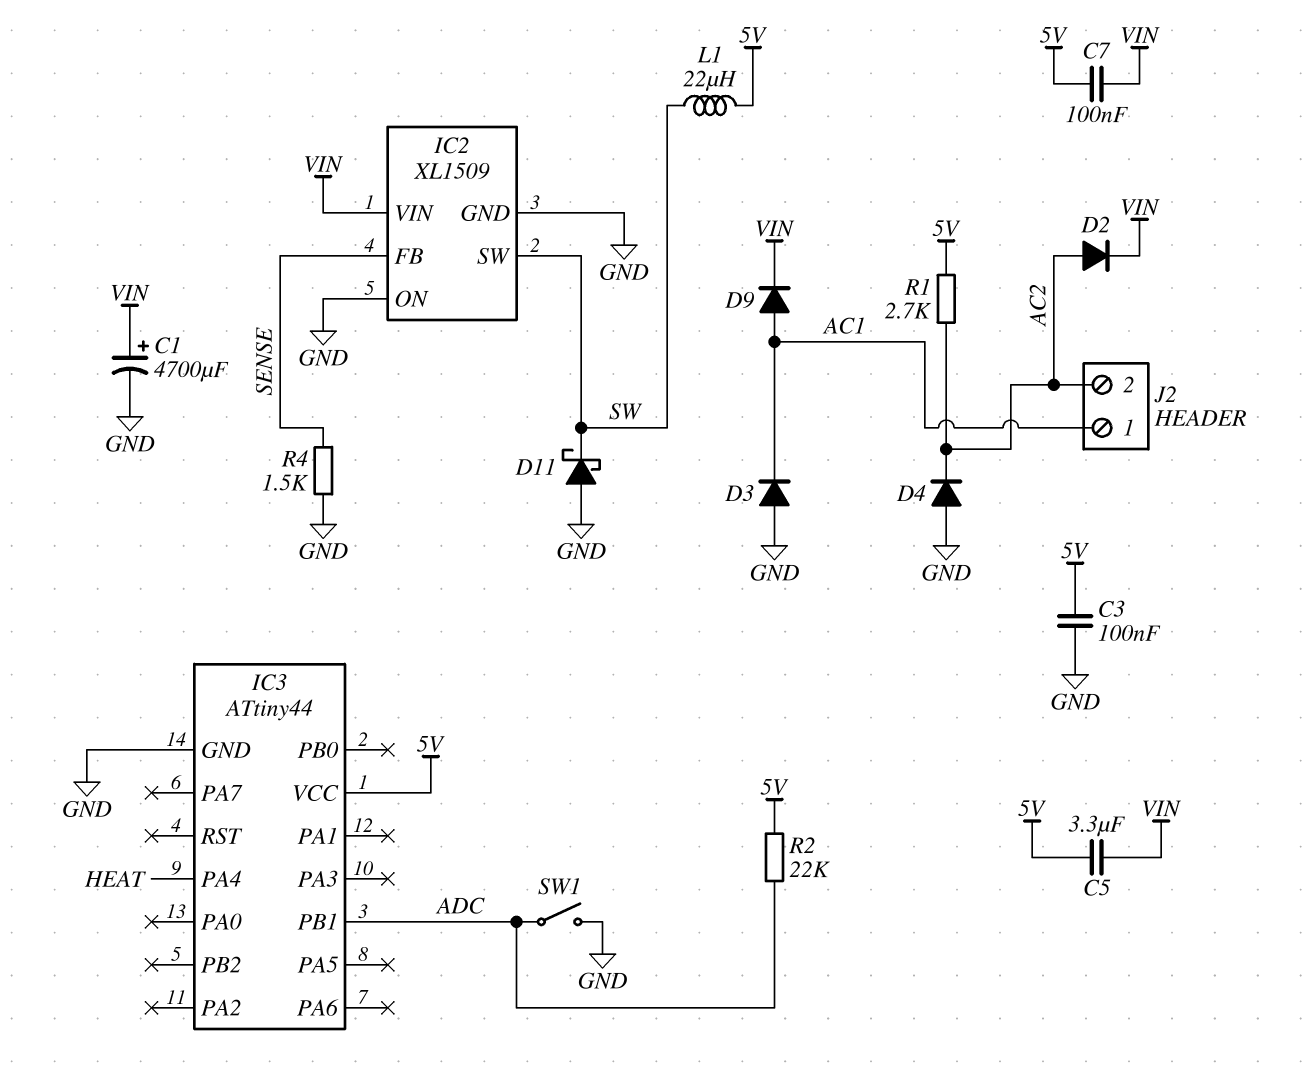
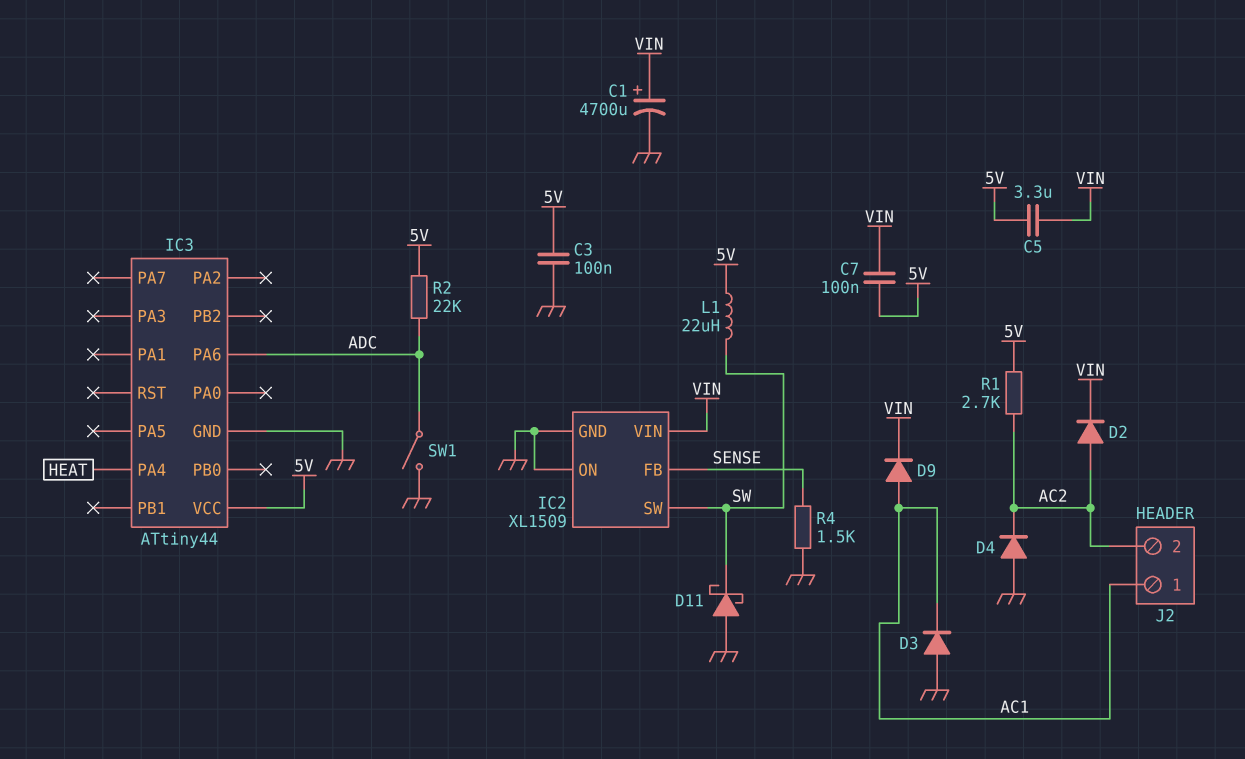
IC3 pin PA6: none -> ADC
IC3 pin PB1: ADC -> none

